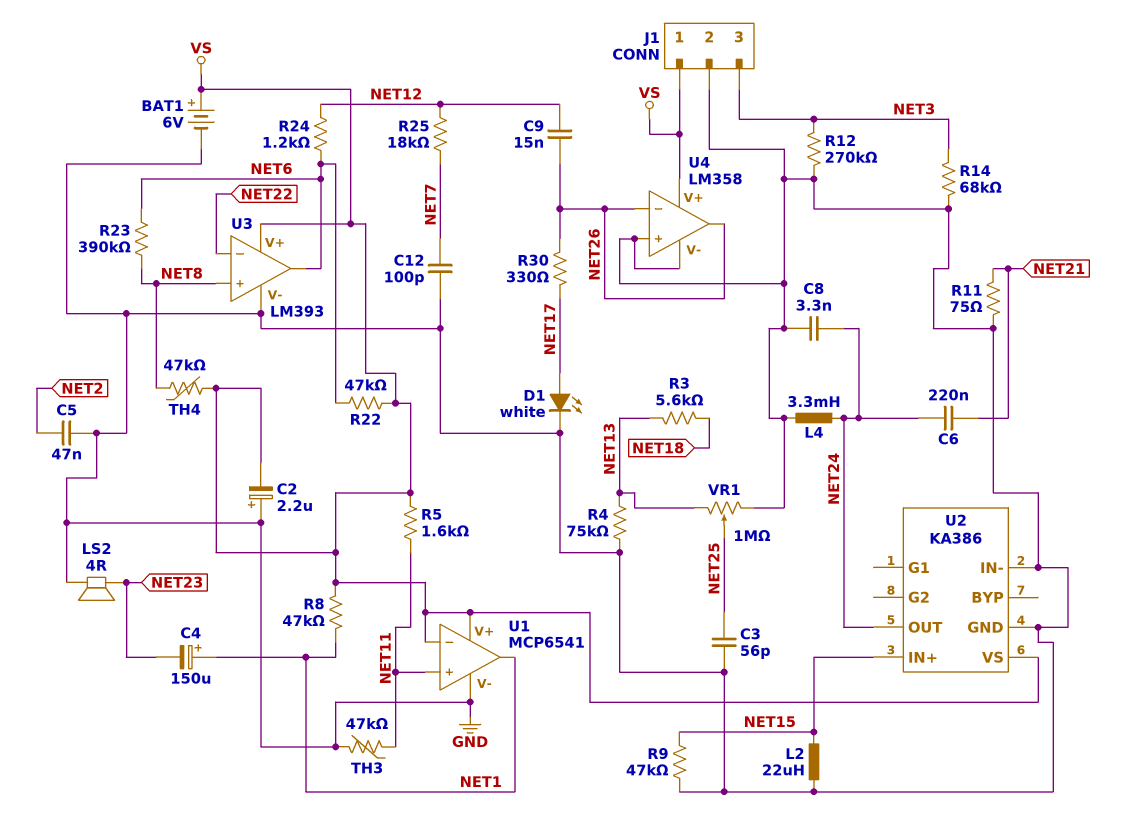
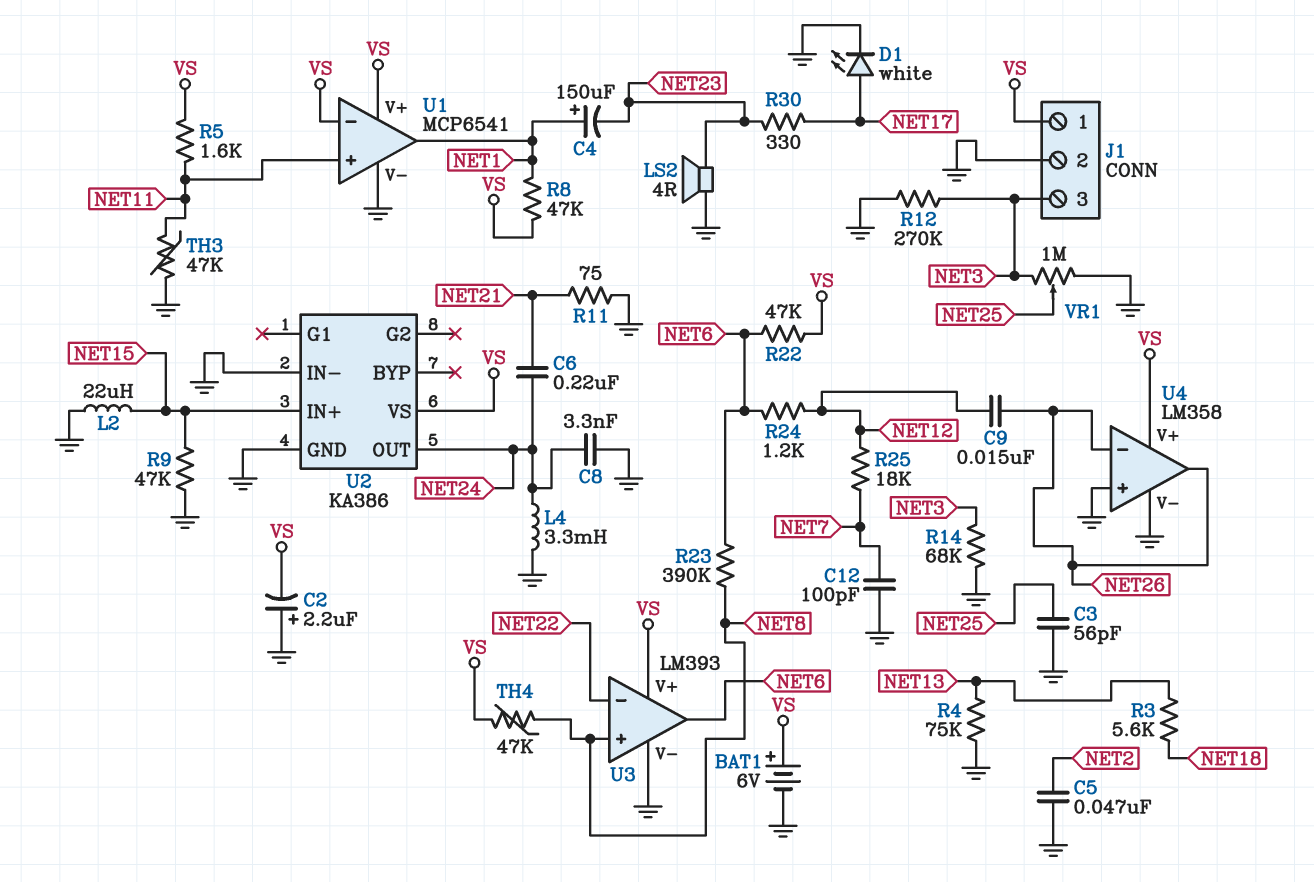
R30: 330 (NET17, NET26) -> 330 (NET17, NET23)
VR1: 1M (GND, NET13, wiper NET25) -> 1M (GND, NET3, wiper NET25)

